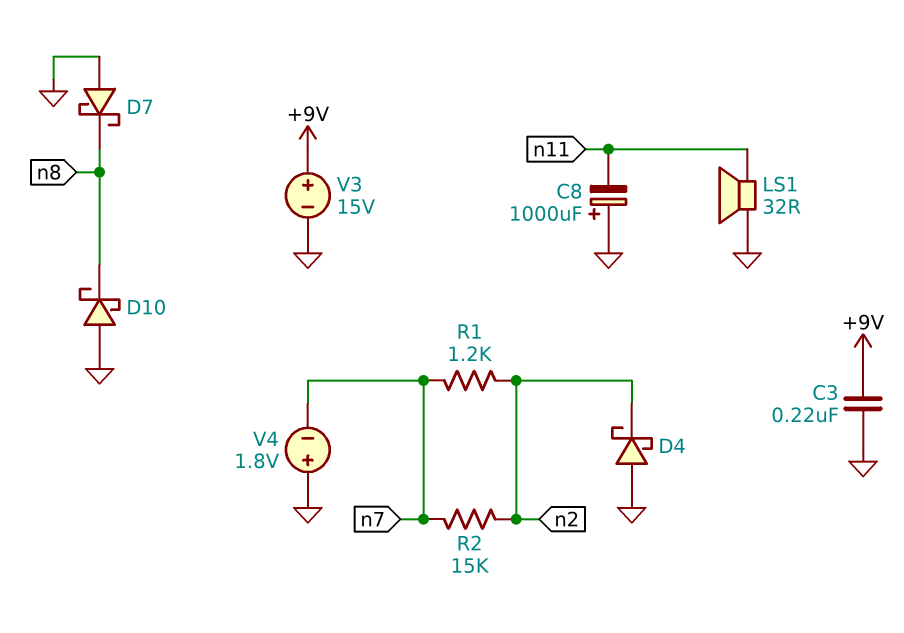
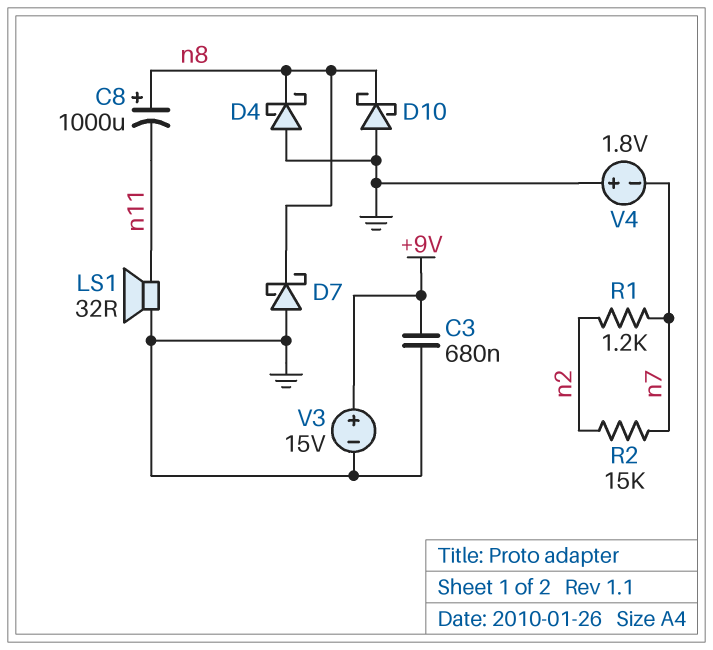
C3: 220nF (+9V, GND) -> 680nF (+9V, GND)
C8: 1000uF (plus GND, minus n11) -> 1000uF (plus n8, minus n11)
D4: schottky (A GND, K n2) -> schottky (A GND, K n8)

